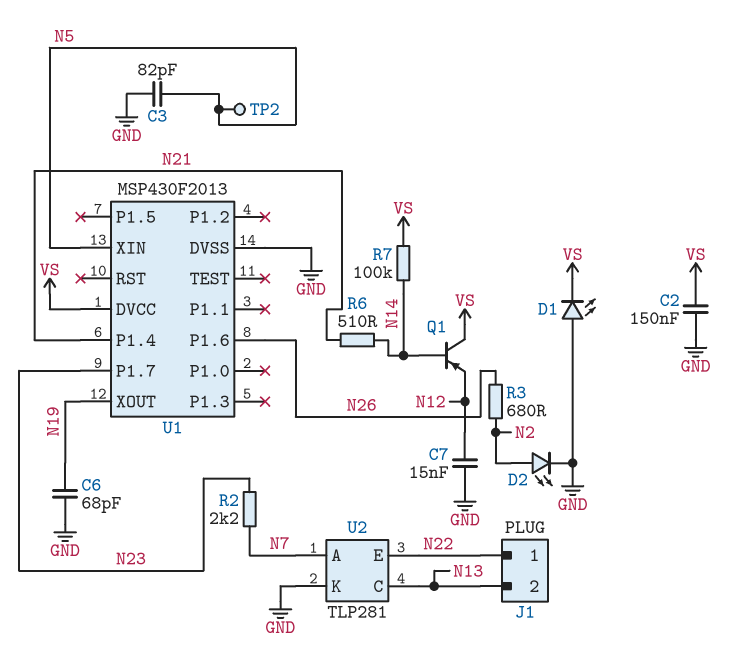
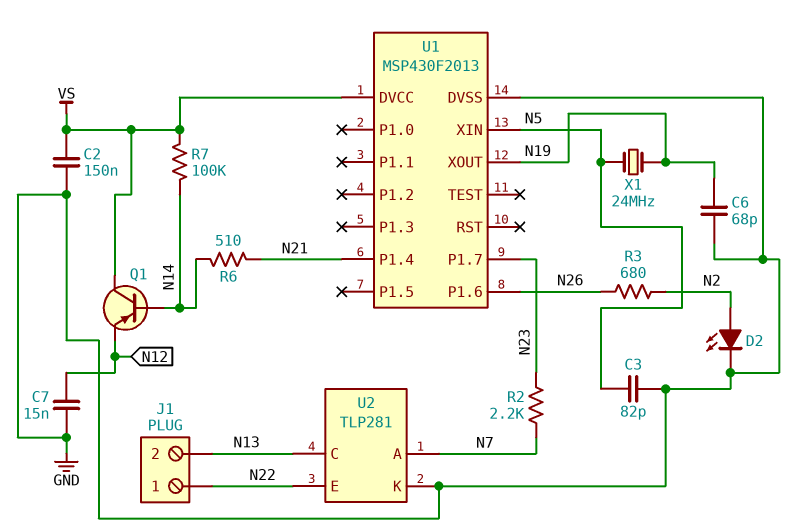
D1: LED (A GND, K VS) -> none
TP2: test point (N5) -> none
X1: none -> 24MHz (N5, N19)

